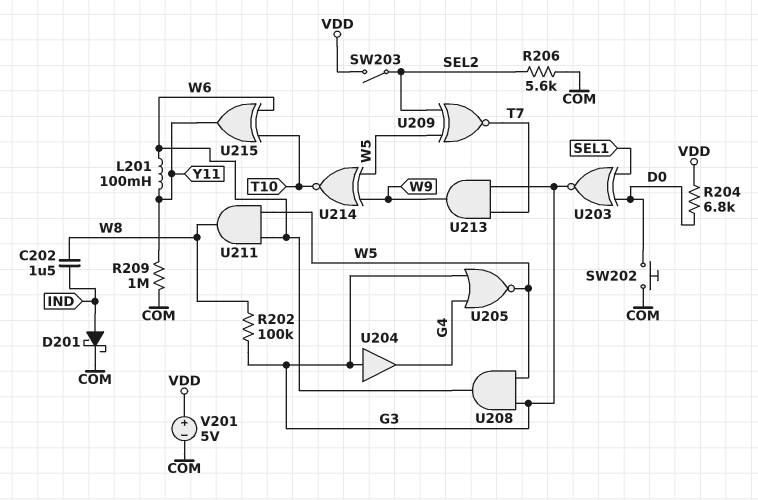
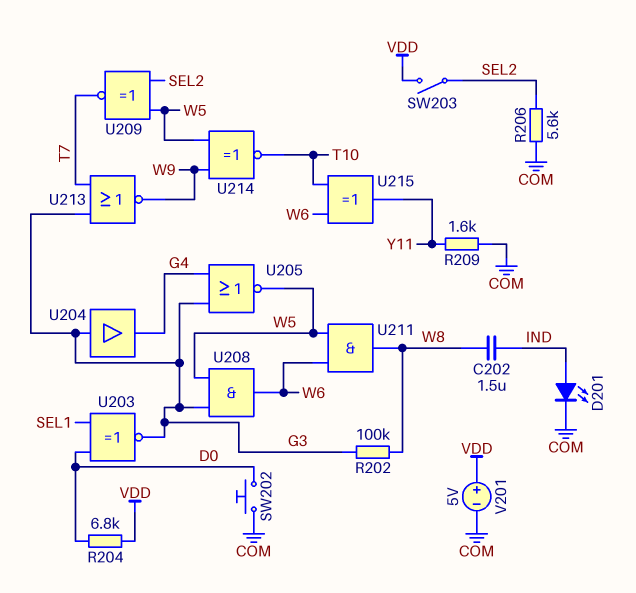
D201: schottky (A IND, K COM) -> LED (A IND, K COM)
L201: 100mH (W6, Y11) -> none
R209: 1M (COM, Y11) -> 1.6k (COM, Y11)
U213: AND (in G3, in T7, out W9) -> NOR (in G3, in T7, out W9)

